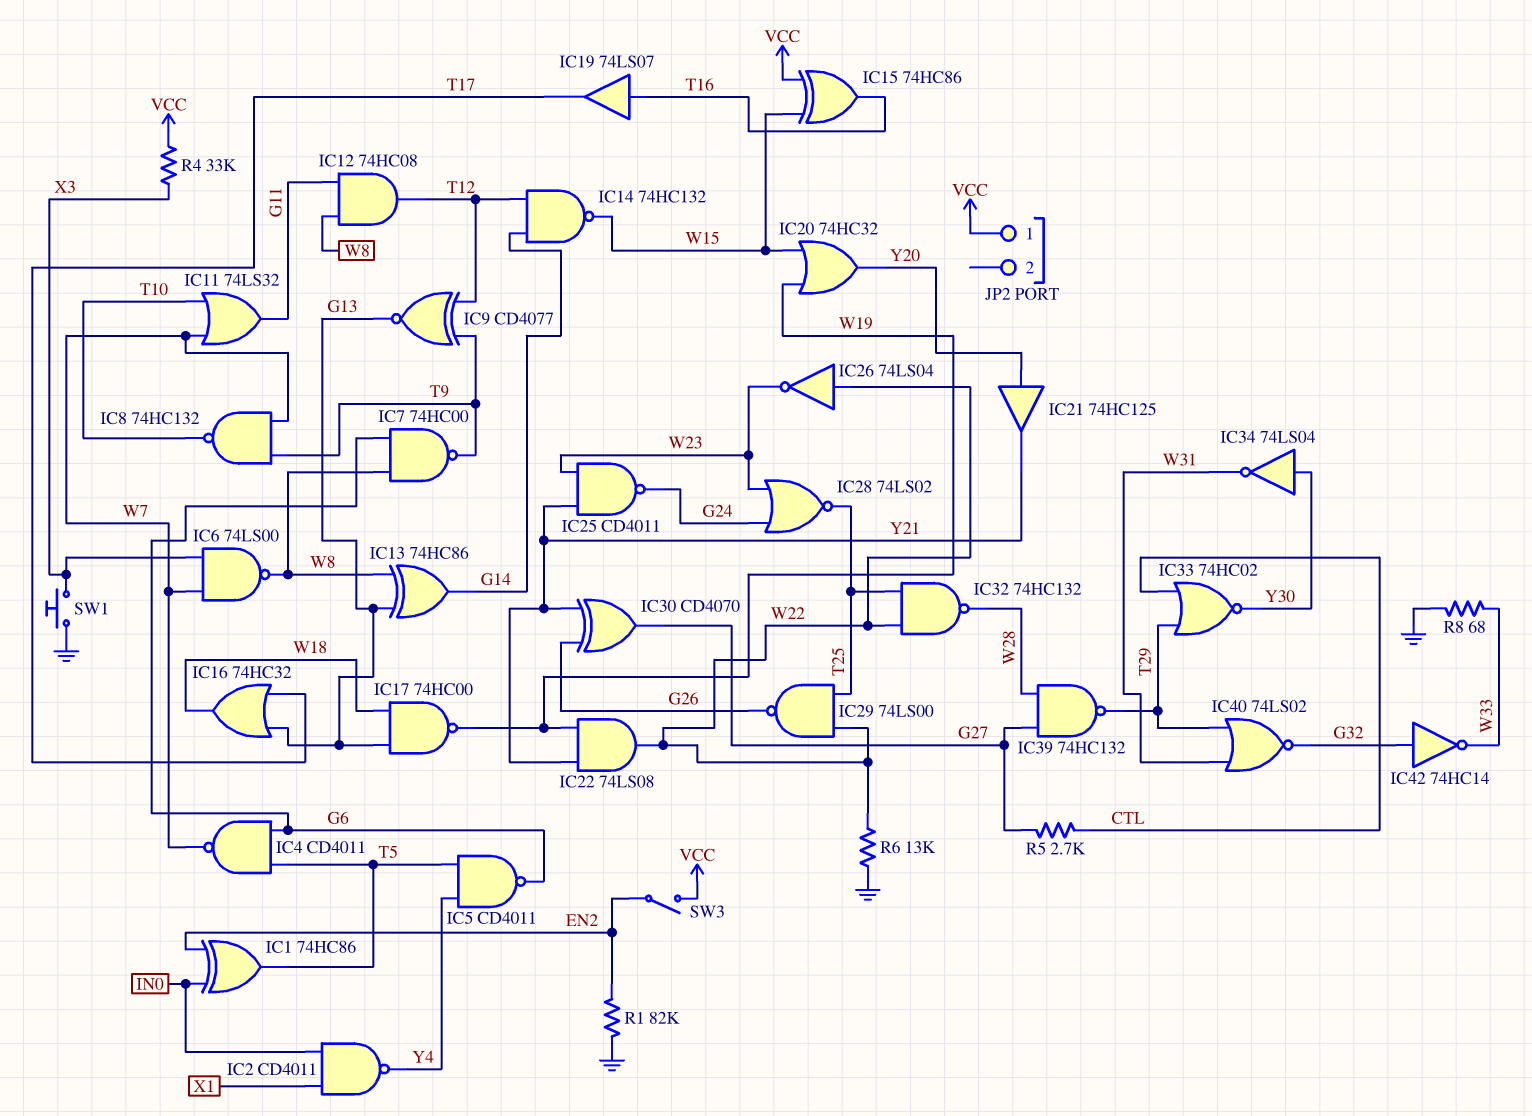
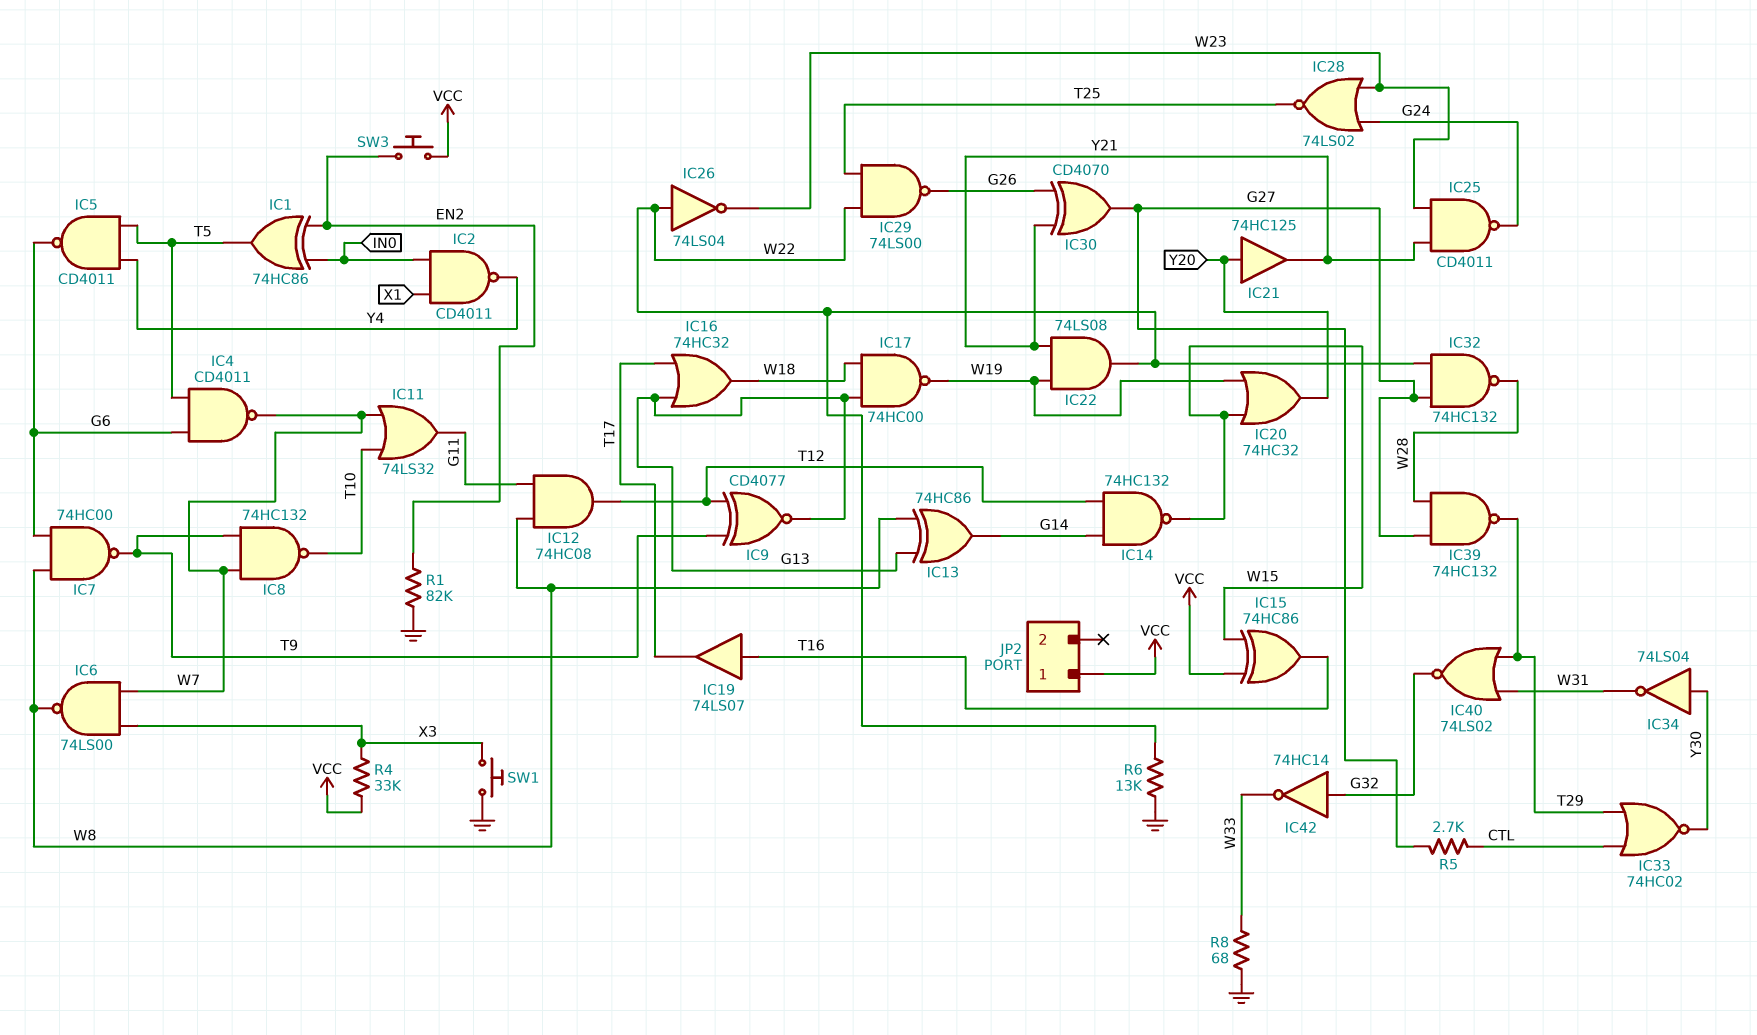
IC32: NAND 74HC132 (in T25, in W22, out W28) -> NAND 74HC132 (in G27, in W22, out W28)
SW3: switch (EN2, VCC) -> button (EN2, VCC)

